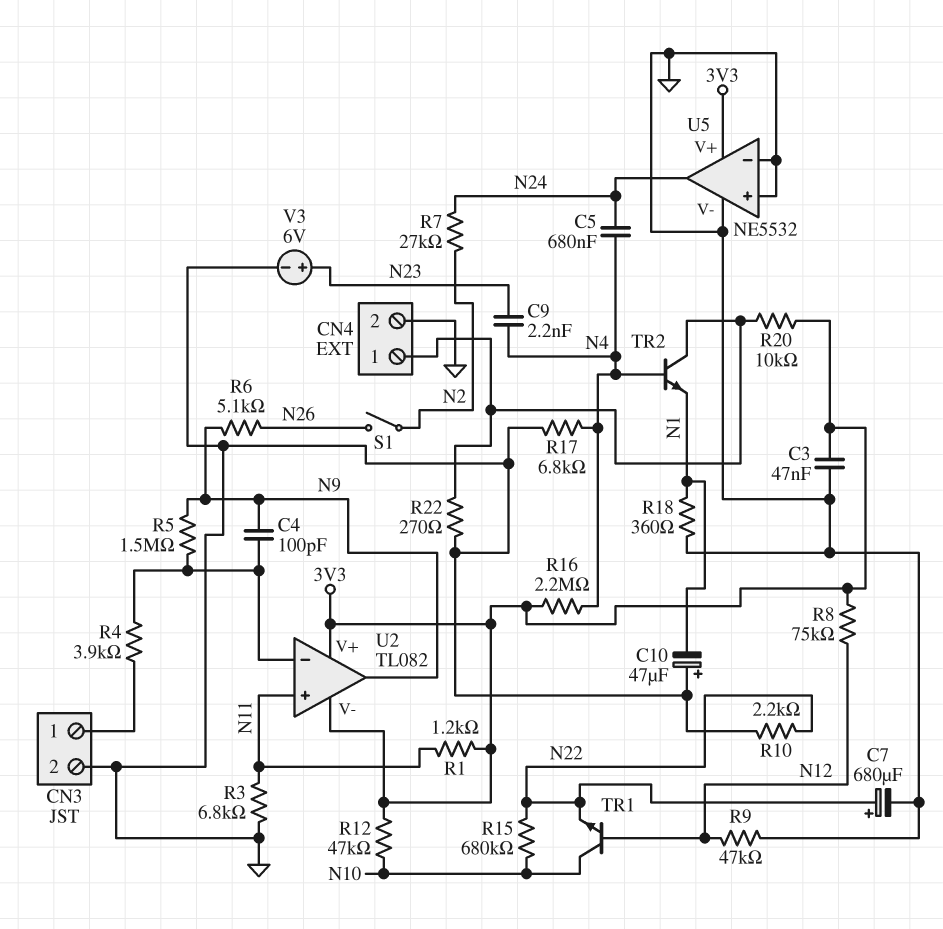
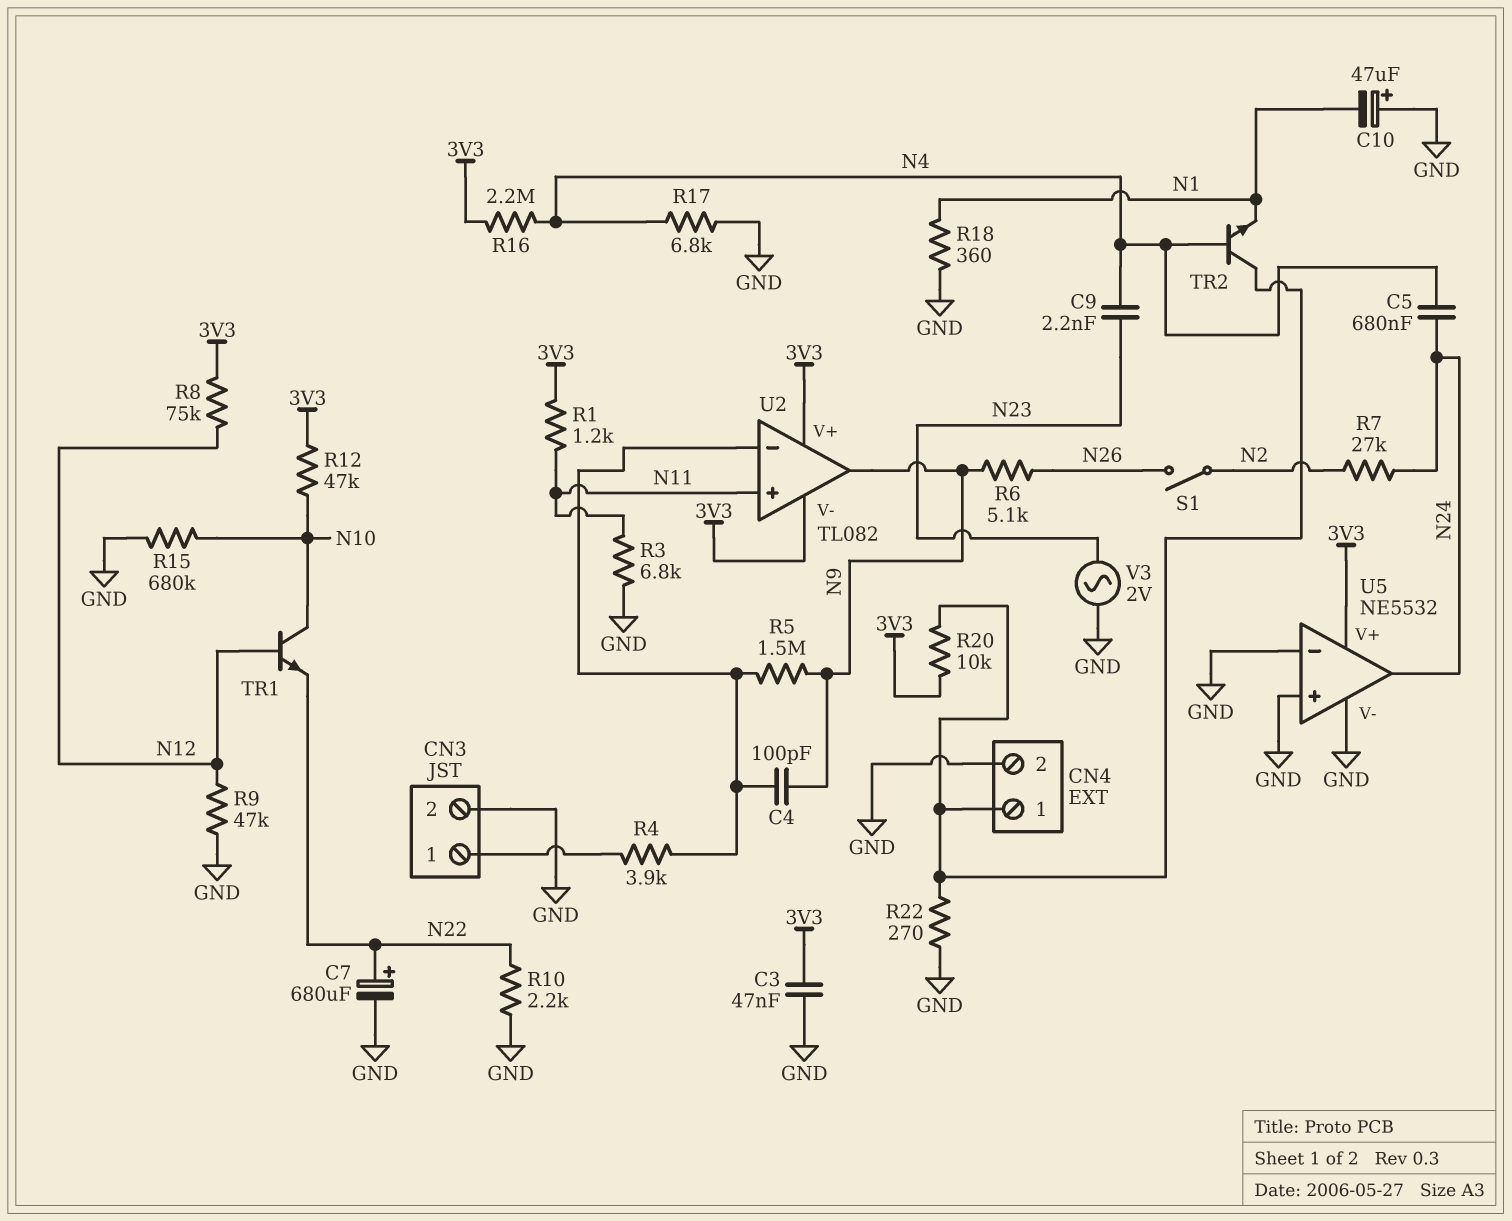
R15: 680k (N10, N22) -> 680k (GND, N10)
V3: 6V (plus N23, minus GND) -> AC 2V (GND, N23)

